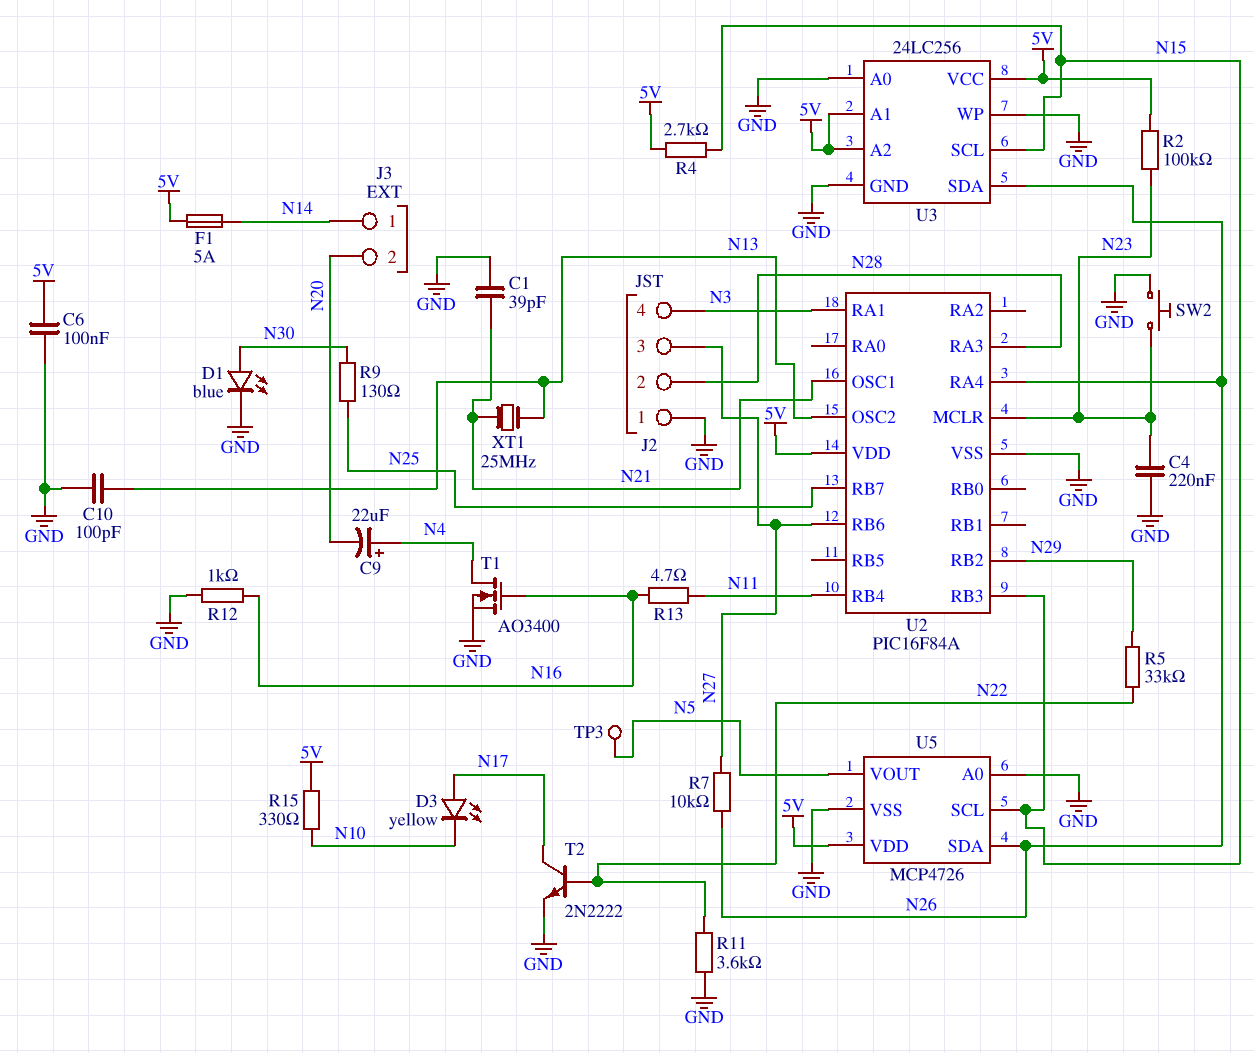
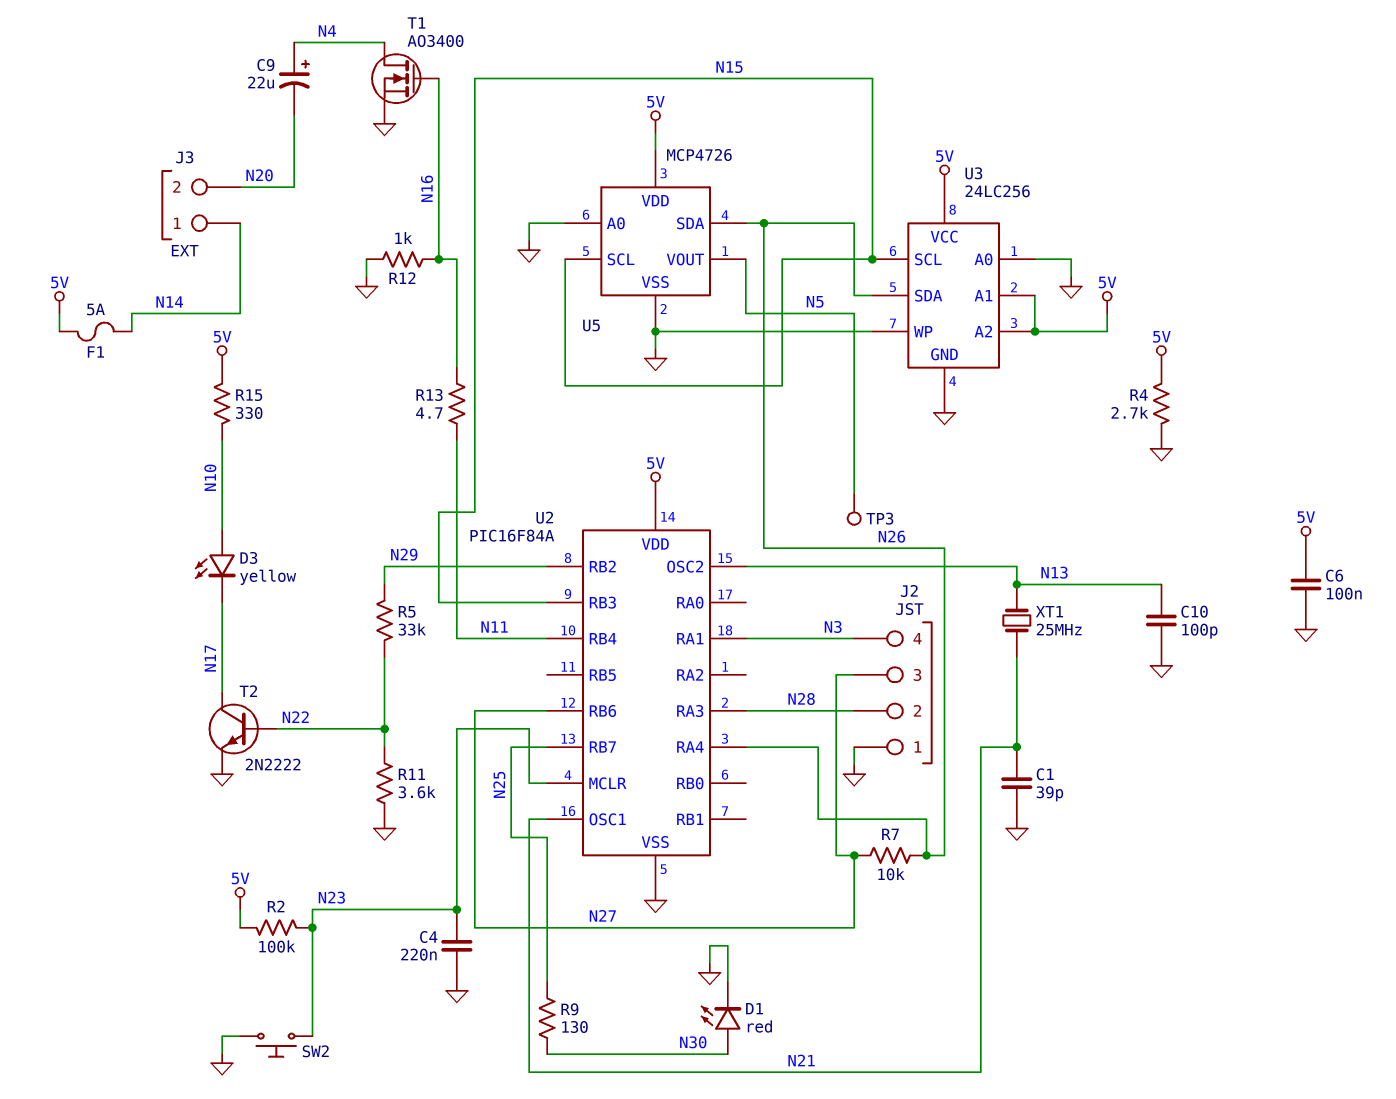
D1: LED blue (A N30, K GND) -> LED red (A N30, K GND)
D3: LED yellow (A N17, K N10) -> LED yellow (A N10, K N17)
R4: 2.7k (5V, N15) -> 2.7k (5V, GND)

